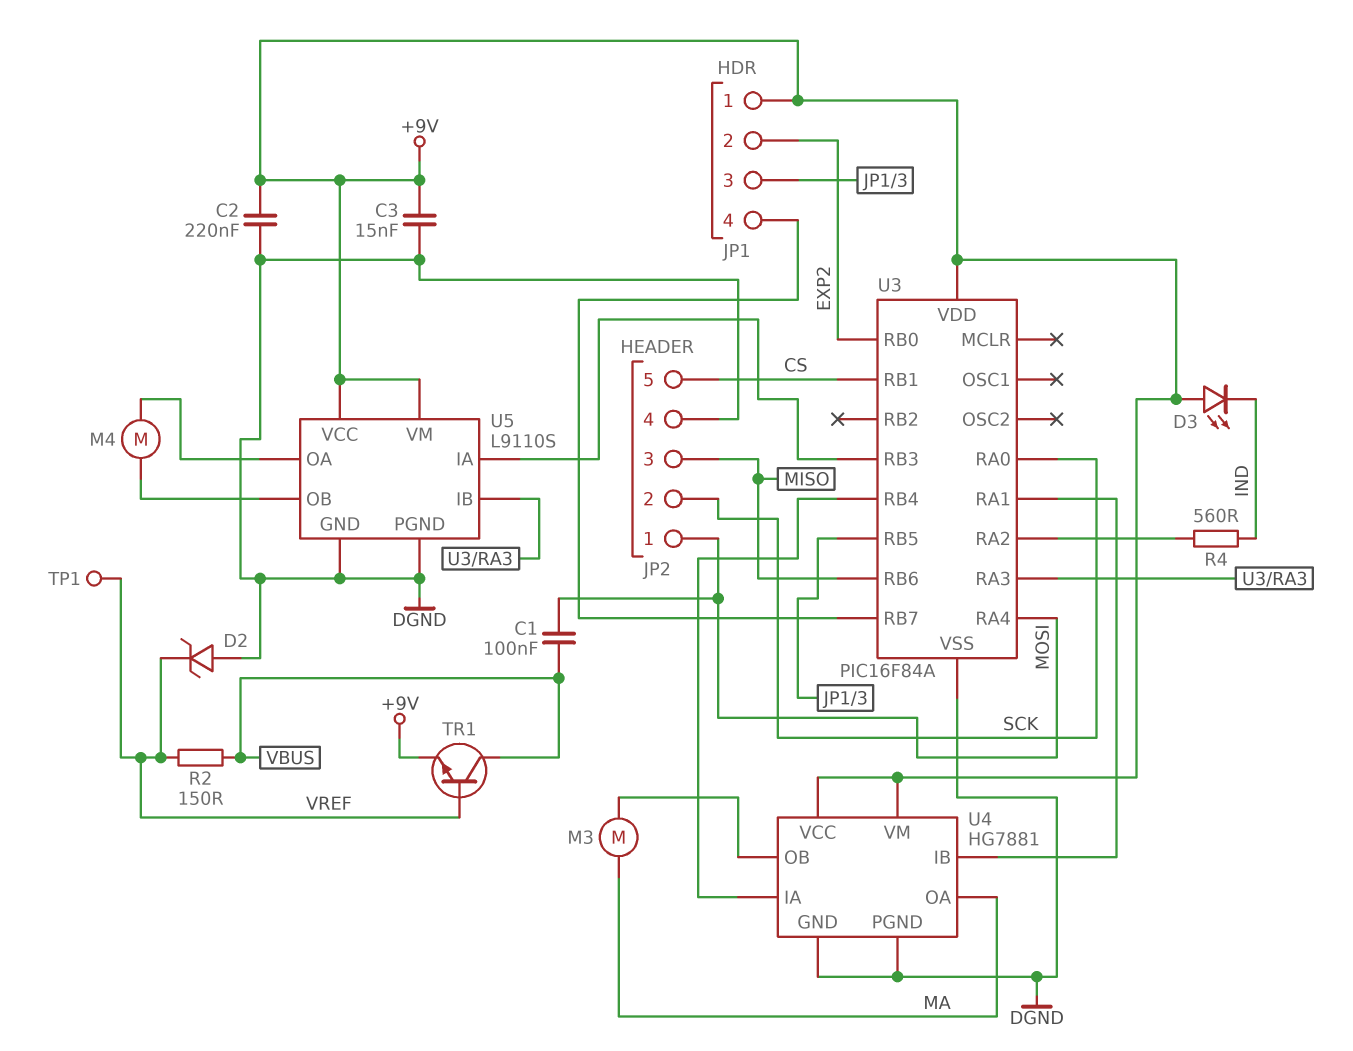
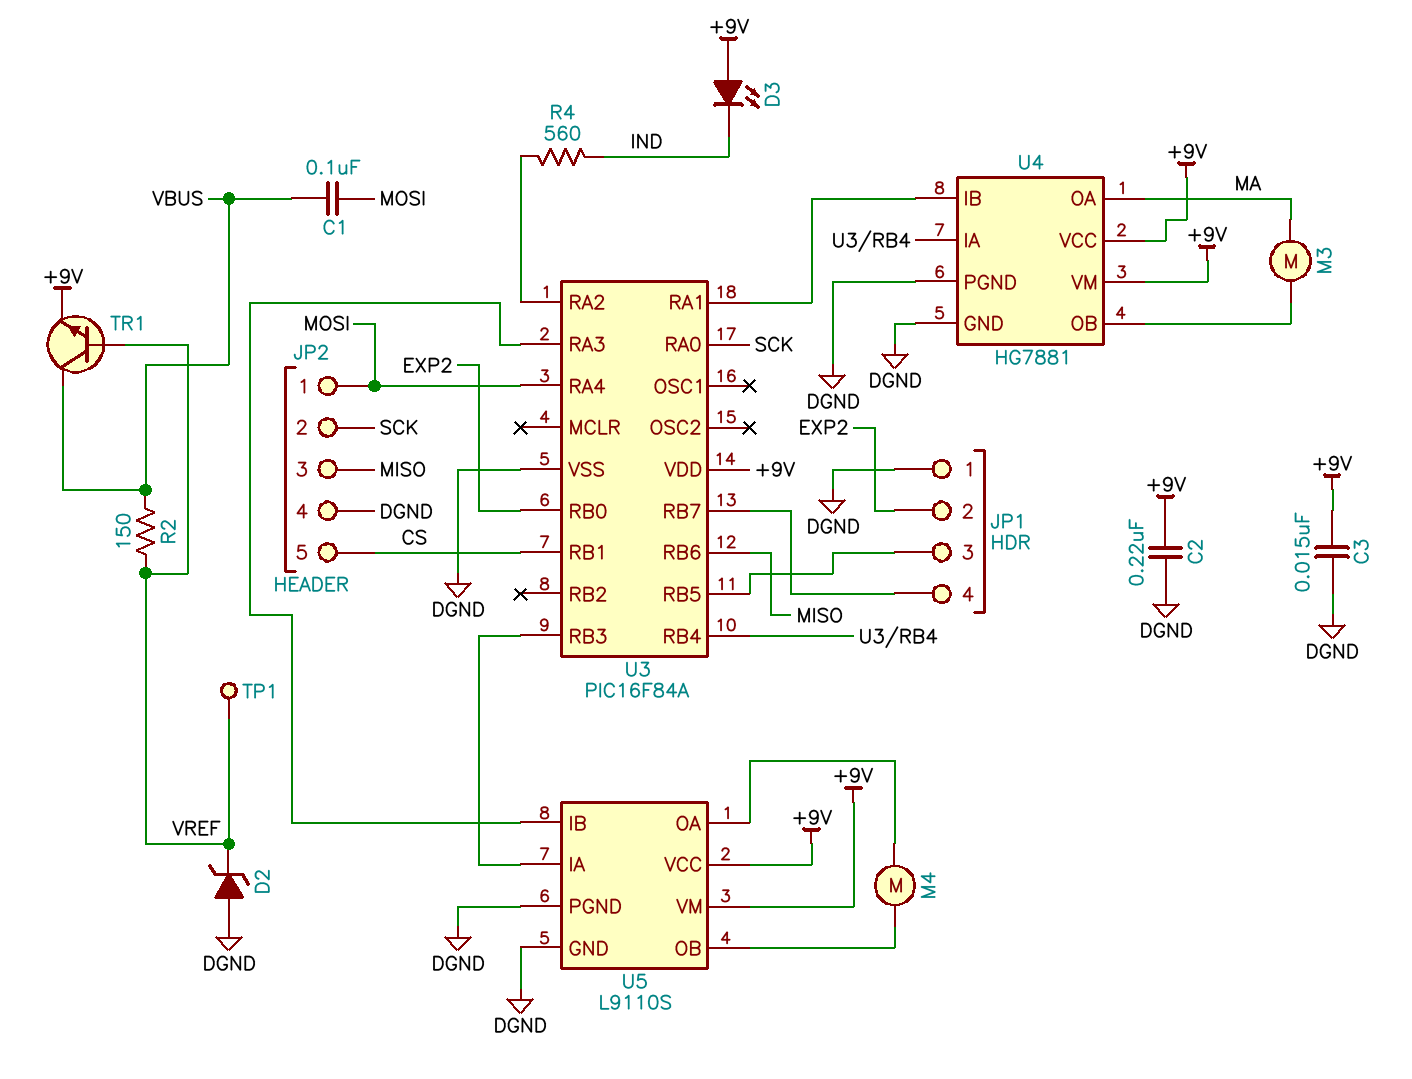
JP1 pin 1: +9V -> DGND

